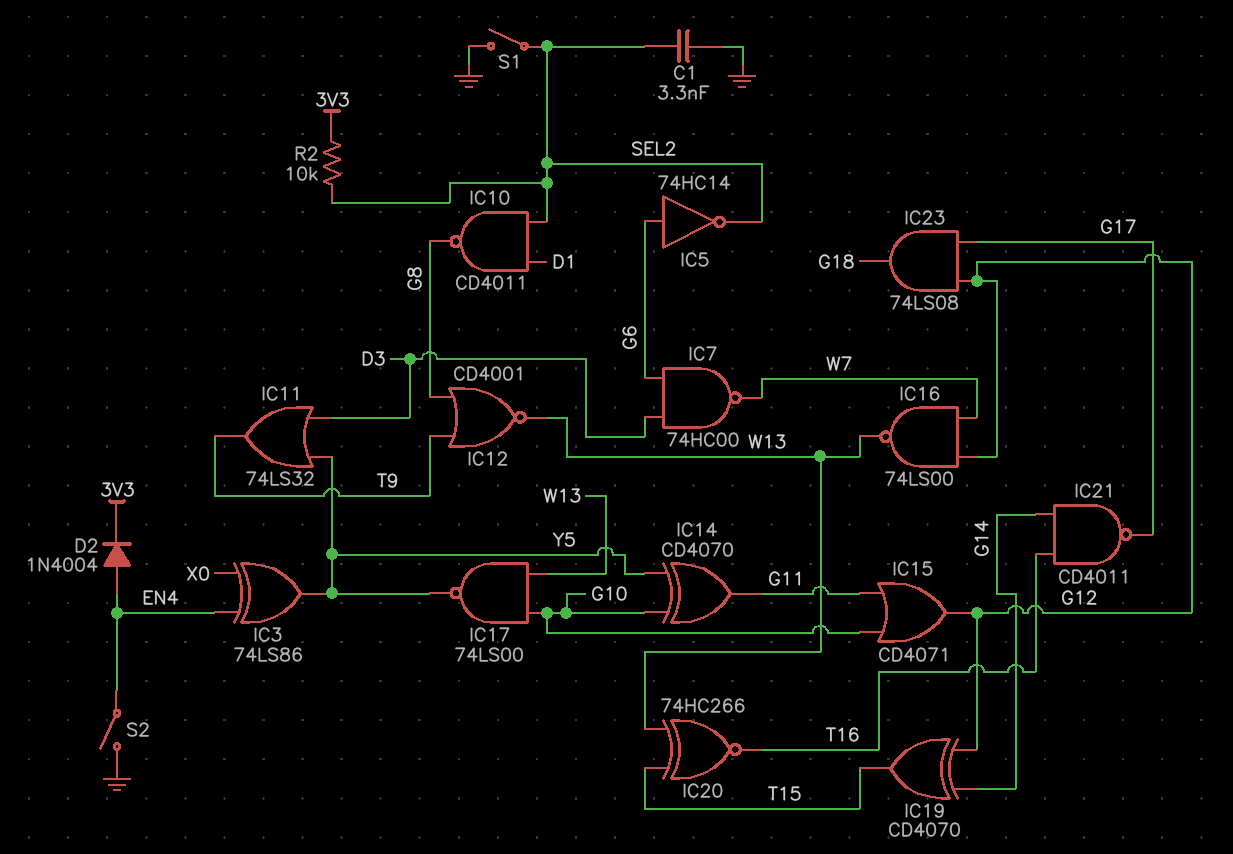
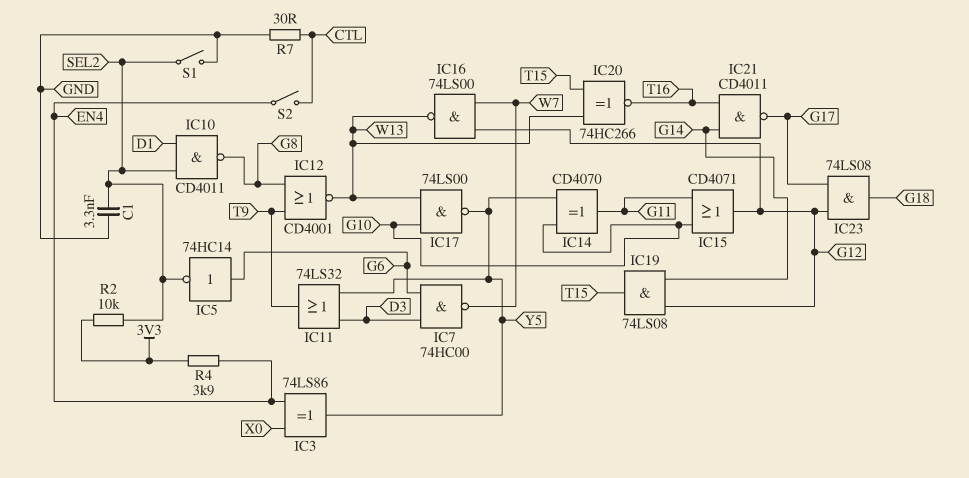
D2: diode 1N4004 (A EN4, K 3V3) -> none
IC19: XOR CD4070 (in G12, in G14, out T15) -> AND 74LS08 (in G12, in G14, out T15)
R4: none -> 3.9k (3V3, EN4)
R7: none -> 30 (CTL, GND)
S2: switch (EN4, GND) -> switch (CTL, EN4)

